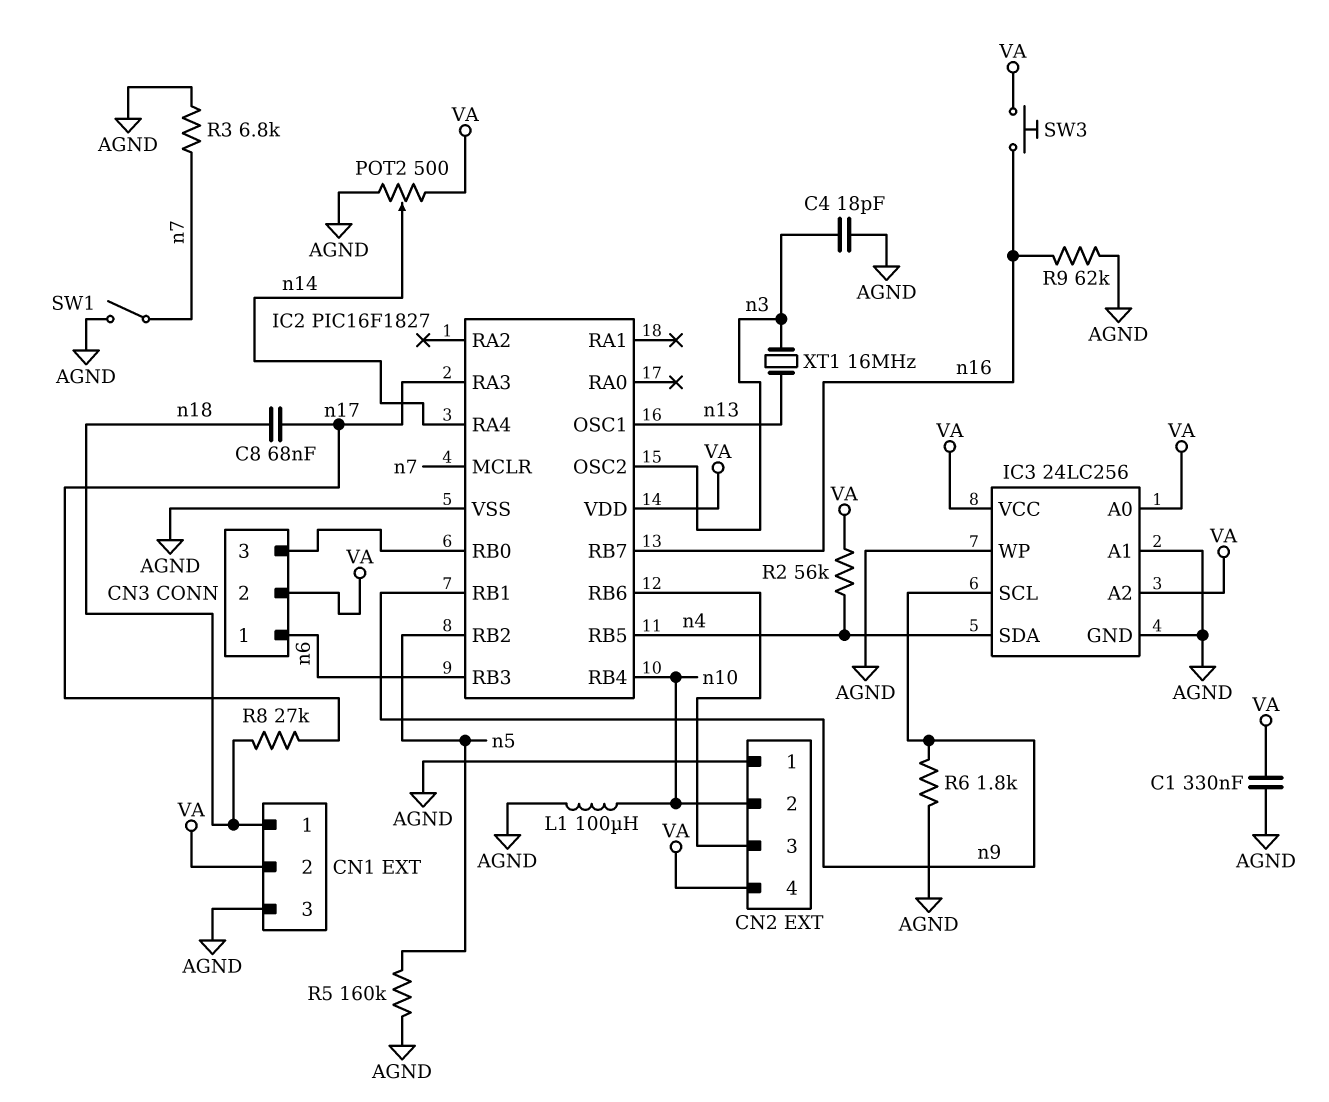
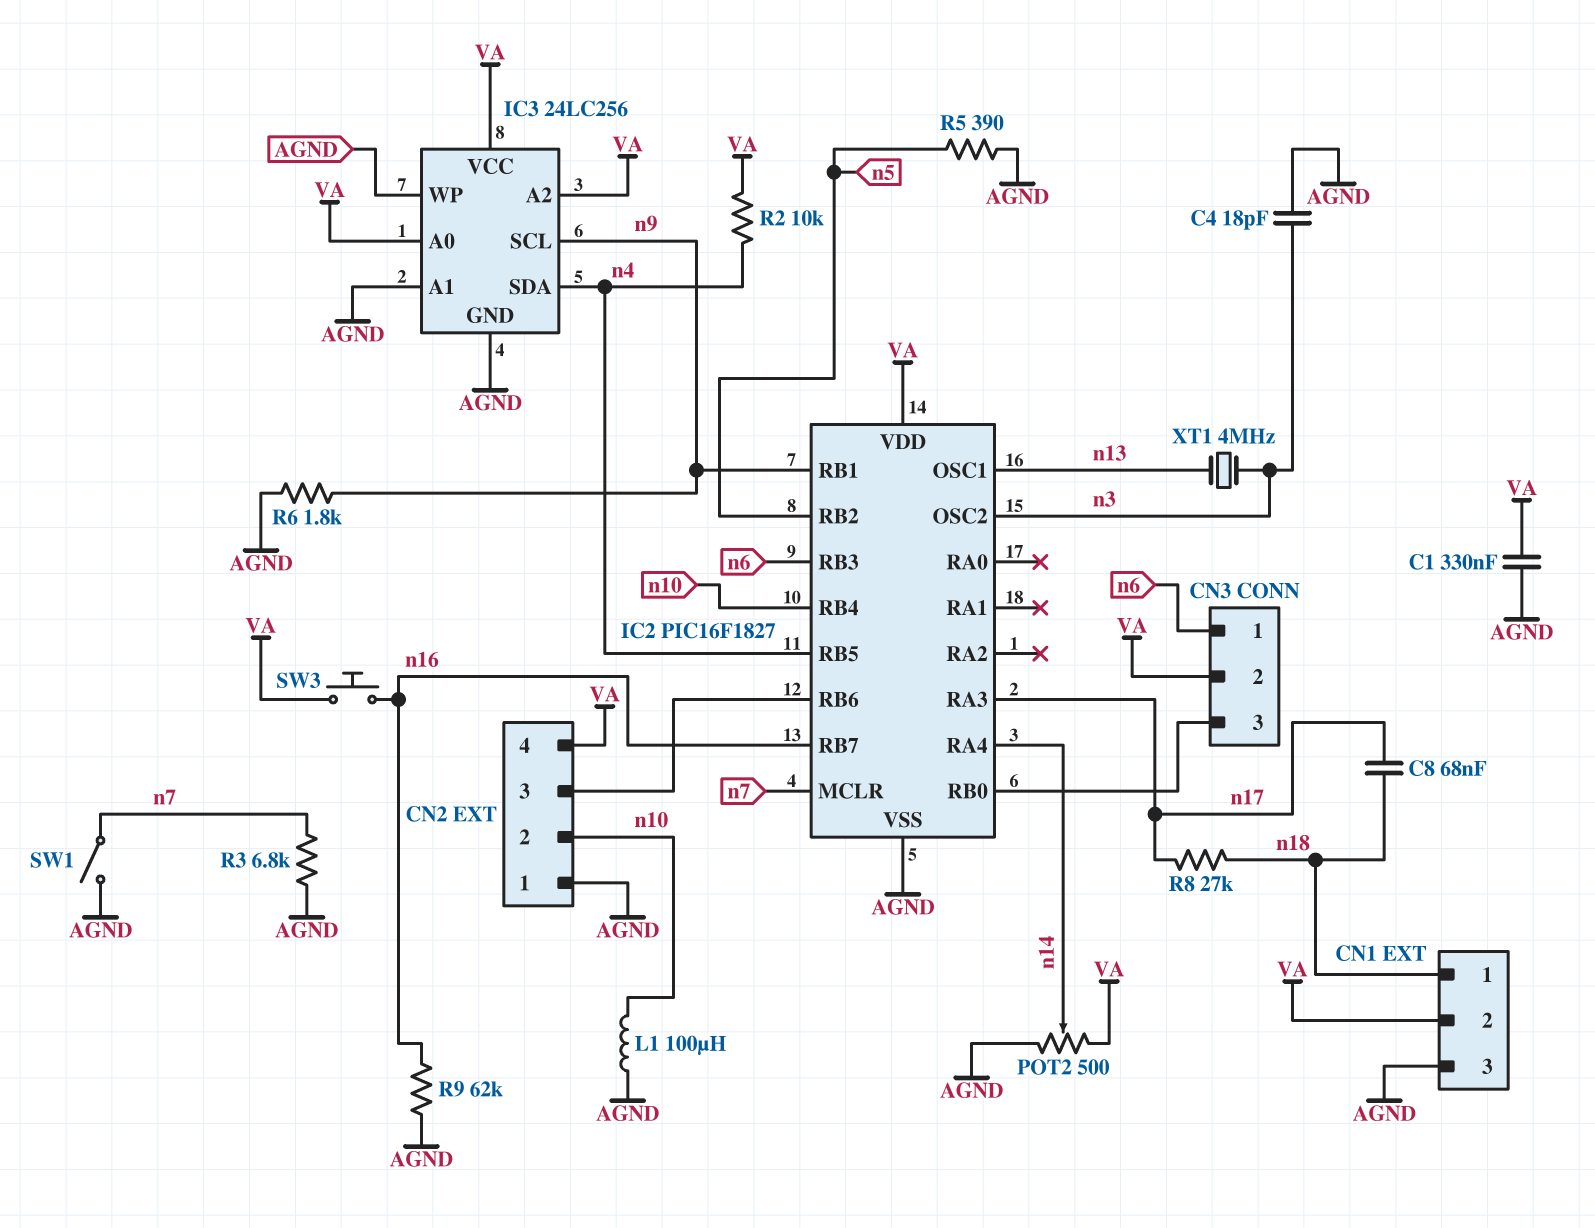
R2: 56k (VA, n4) -> 10k (VA, n4)
R5: 160k (AGND, n5) -> 390 (AGND, n5)
XT1: 16MHz (n3, n13) -> 4MHz (n3, n13)

